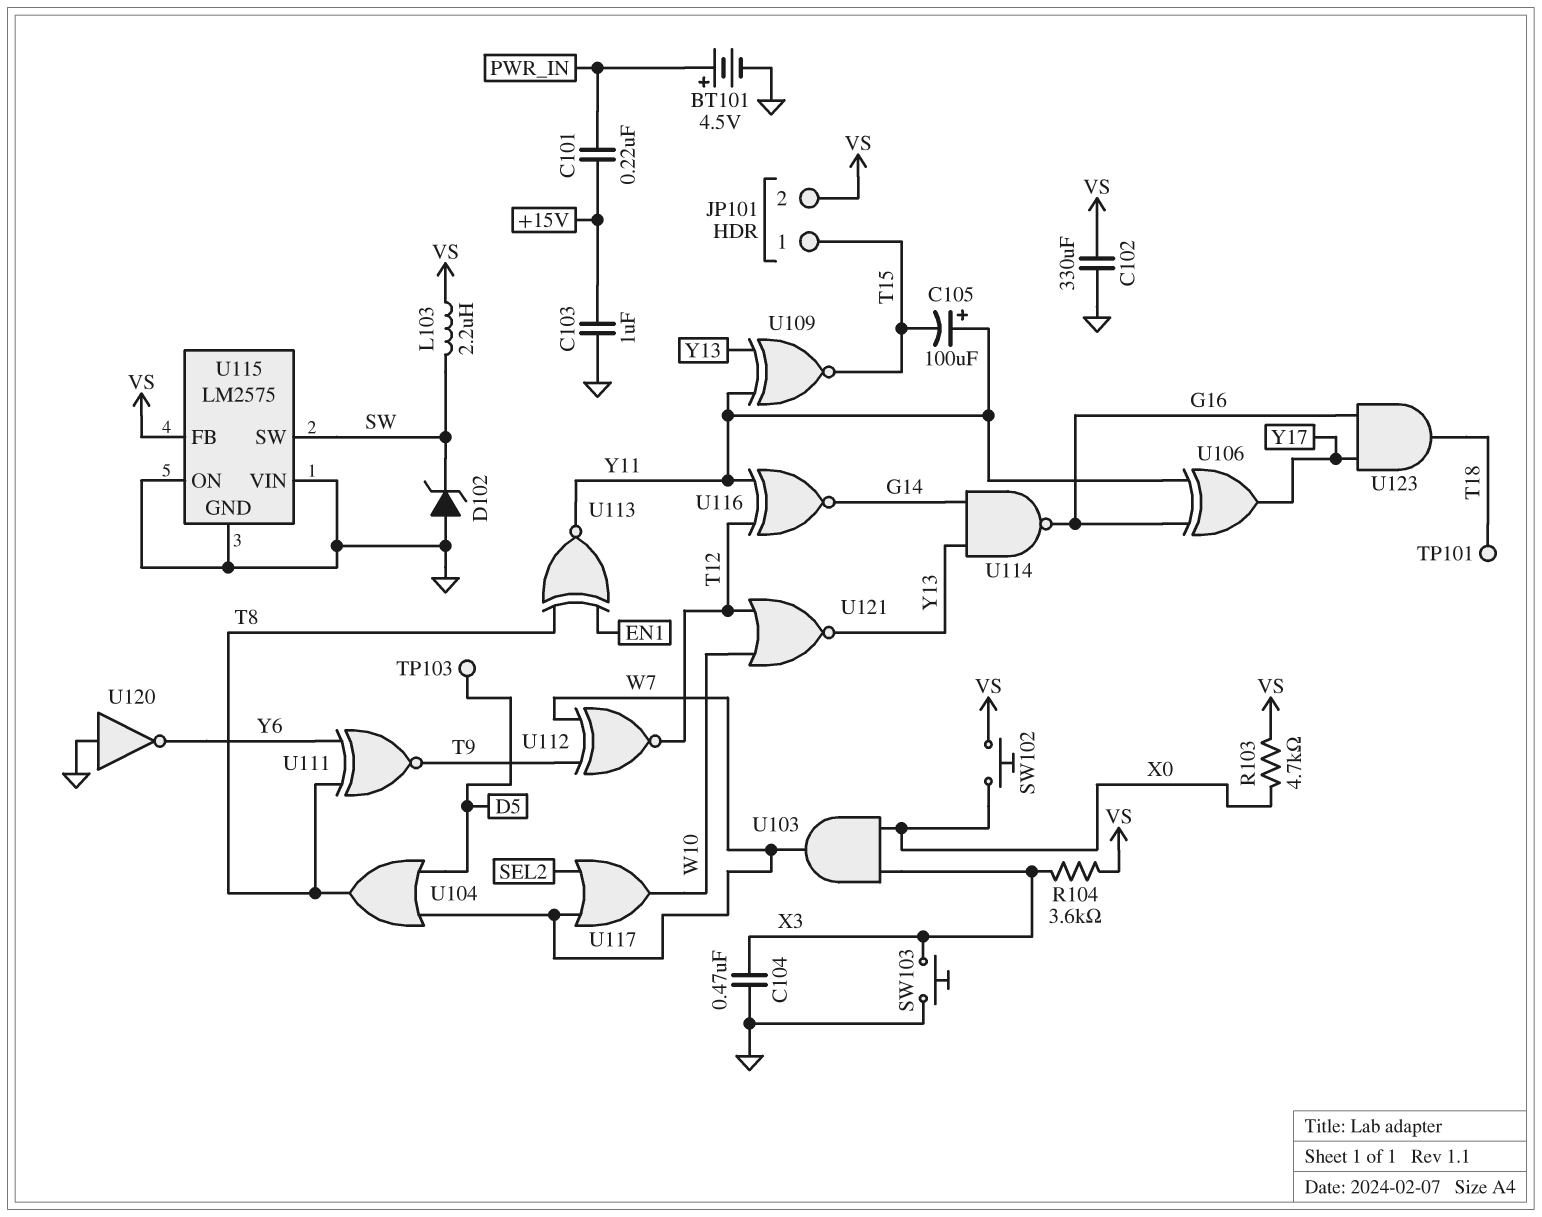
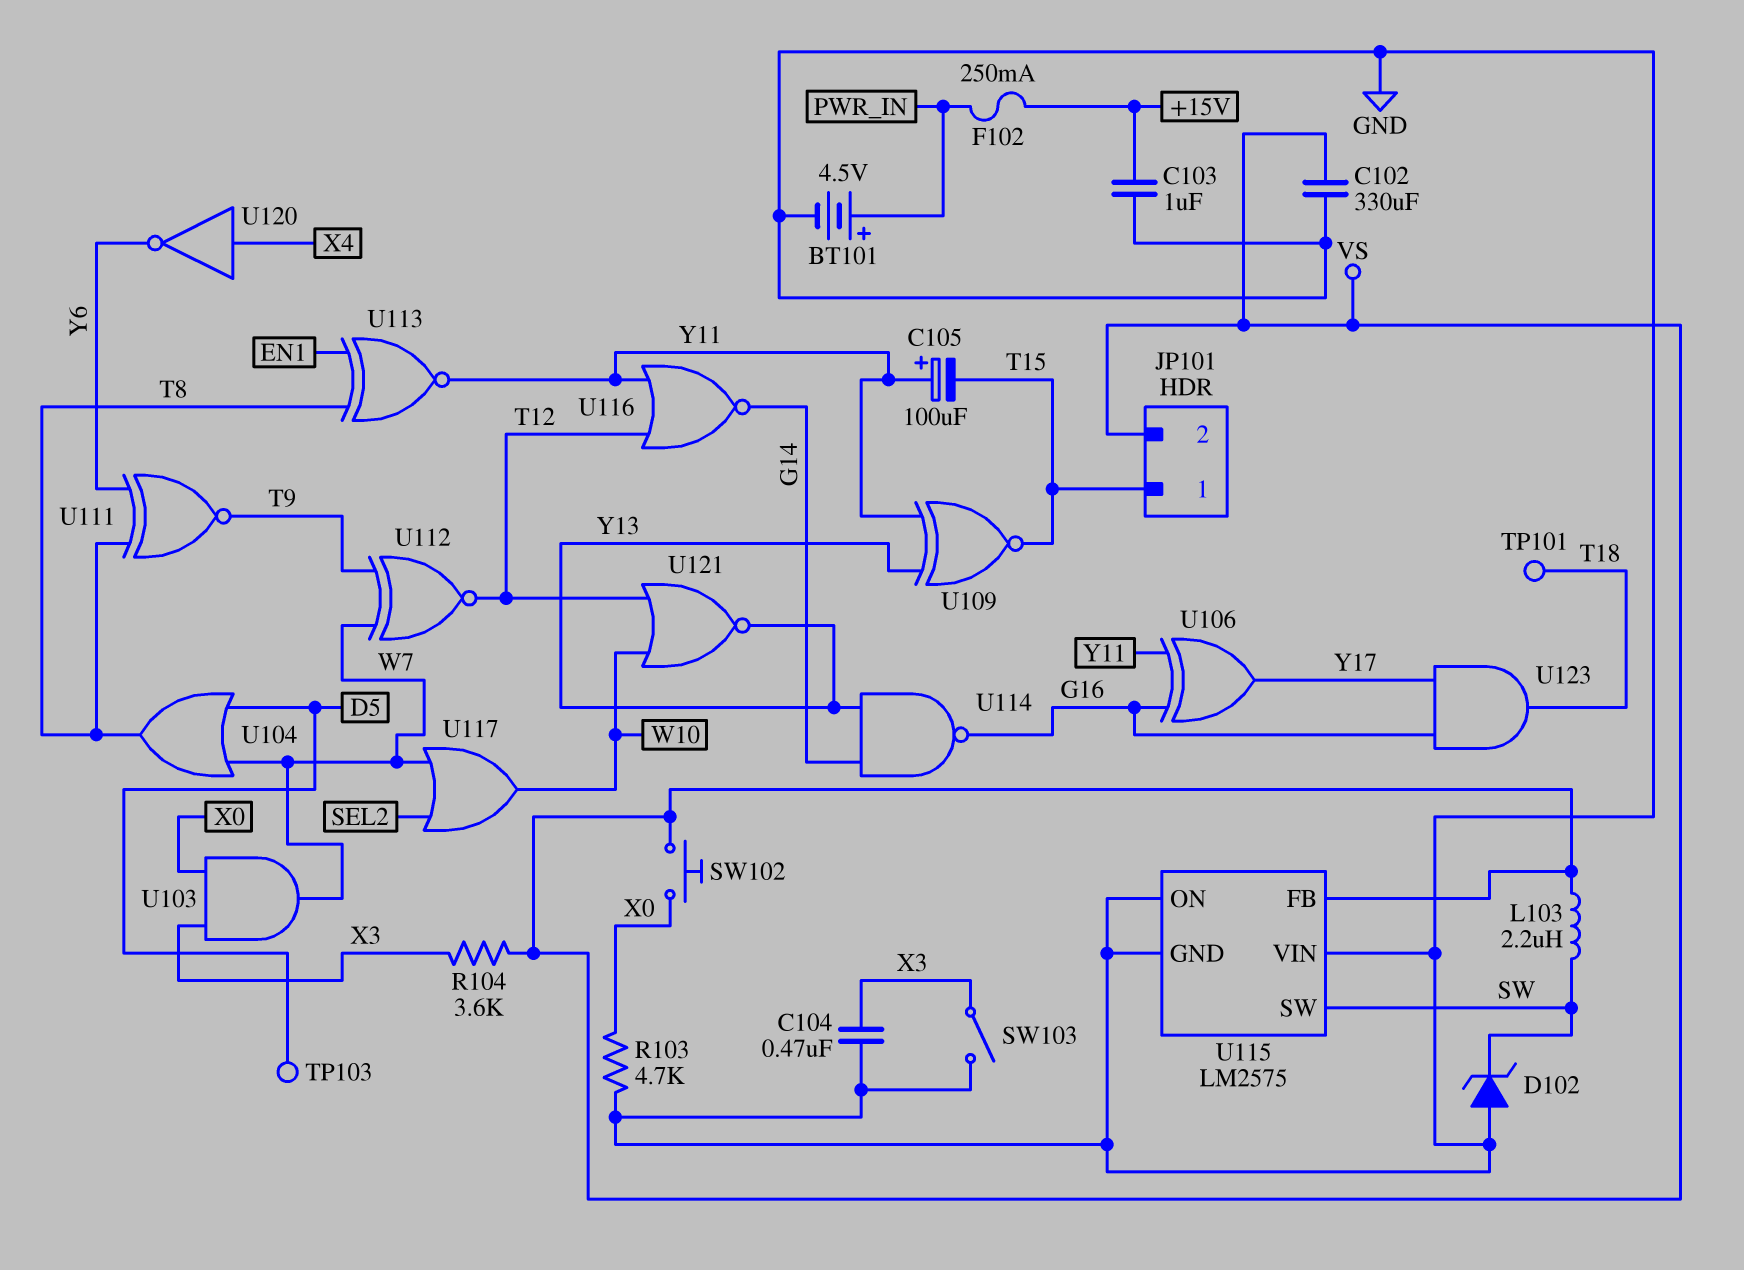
C101: 220nF (+15V, PWR_IN) -> none
F102: none -> 250mA (+15V, PWR_IN)
R103: 4.7k (VS, X0) -> 4.7k (GND, X0)
SW103: button (GND, X3) -> switch (GND, X3)
U116: XNOR (in T12, in Y11, out G14) -> NOR (in T12, in Y11, out G14)
U120: NOT (in GND, out Y6) -> NOT (in X4, out Y6)

